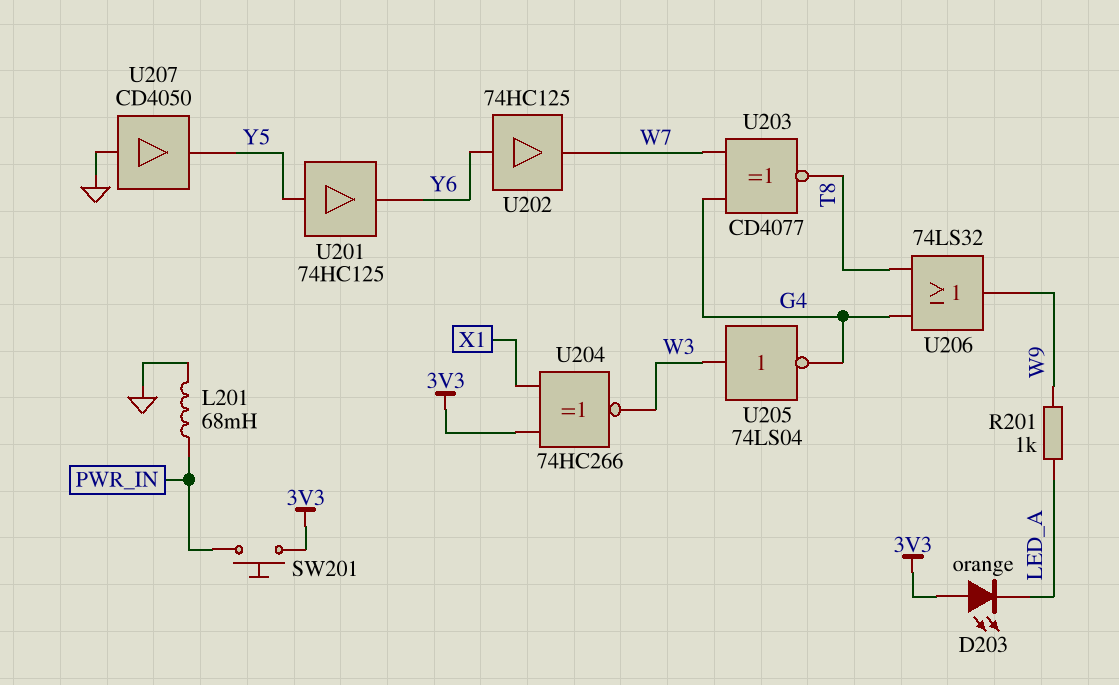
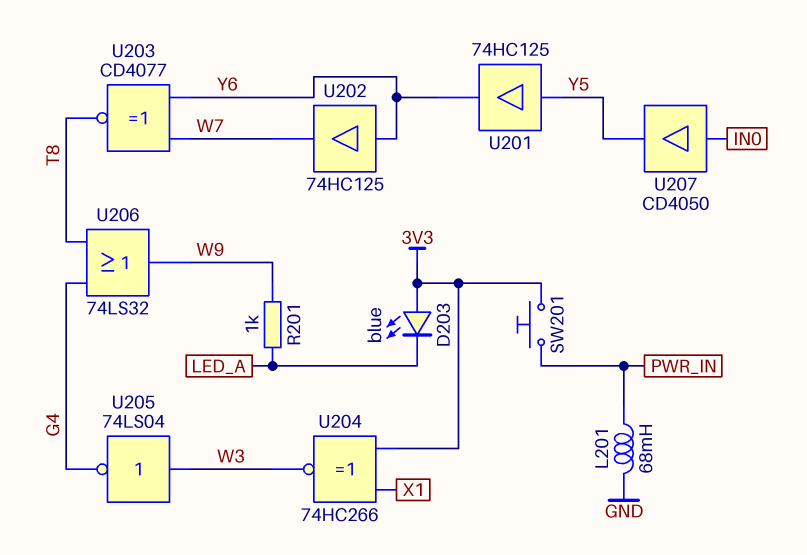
D203: LED orange (A 3V3, K LED_A) -> LED blue (A 3V3, K LED_A)
U203: XNOR CD4077 (in G4, in W7, out T8) -> XNOR CD4077 (in W7, in Y6, out T8)
U207: buffer CD4050 (in GND, out Y5) -> buffer CD4050 (in IN0, out Y5)

